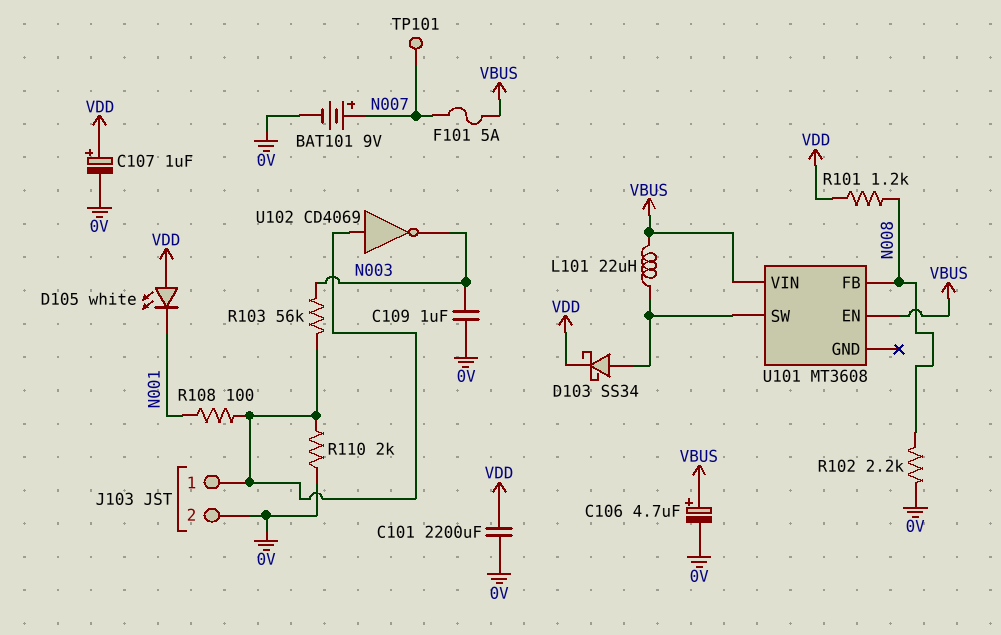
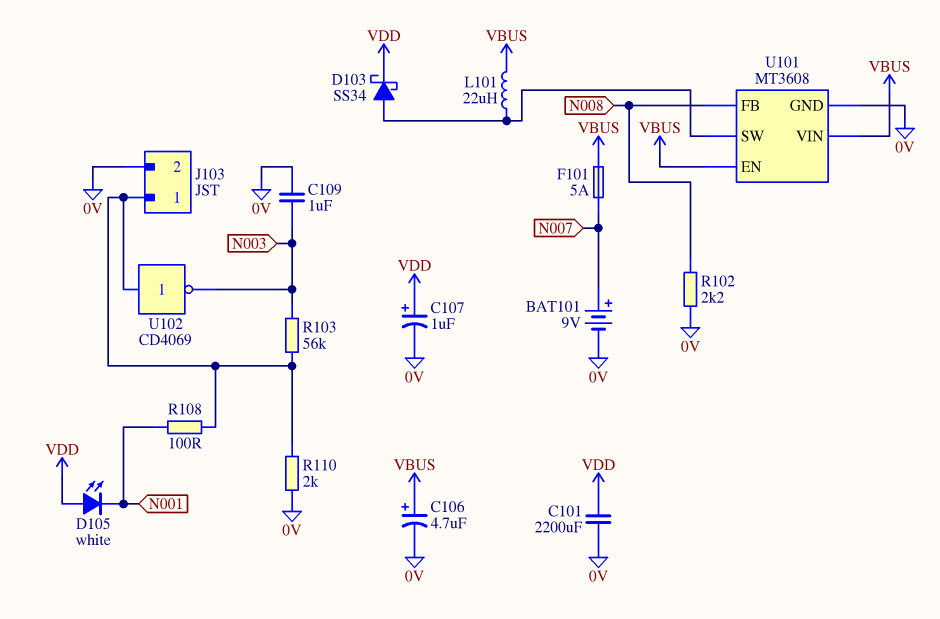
R101: 1.2k (N008, VDD) -> none
TP101: test point (N007) -> none
U101 pin GND: none -> 0V

